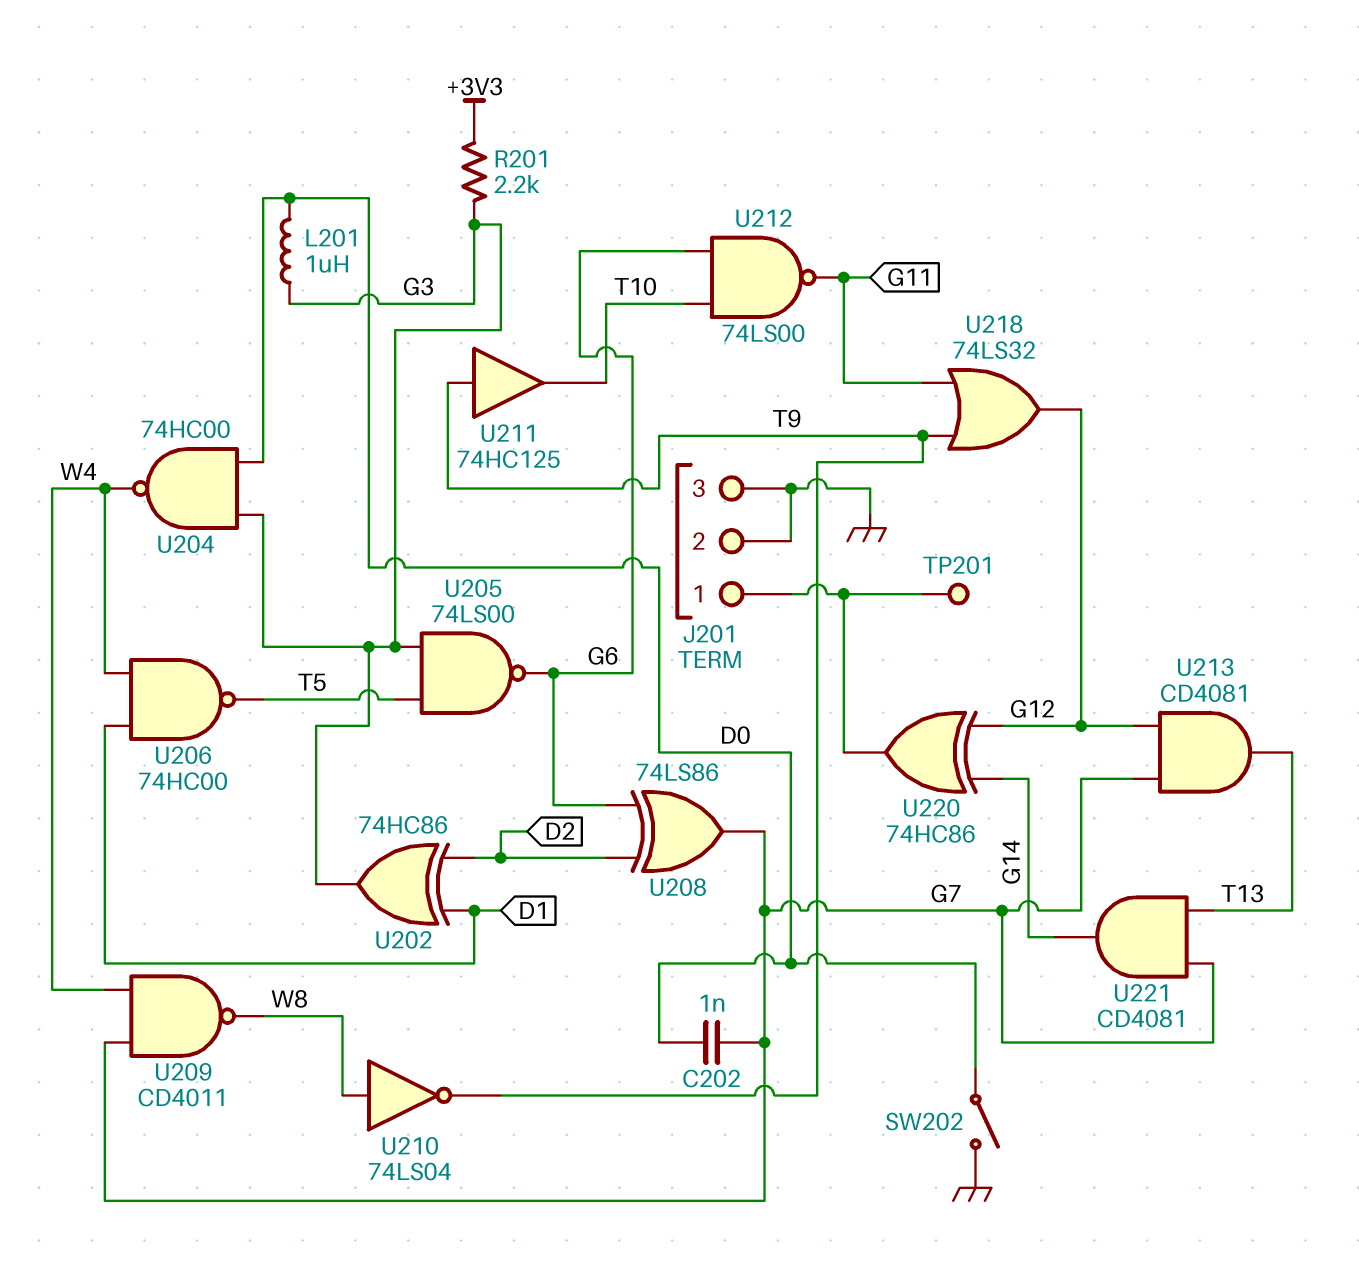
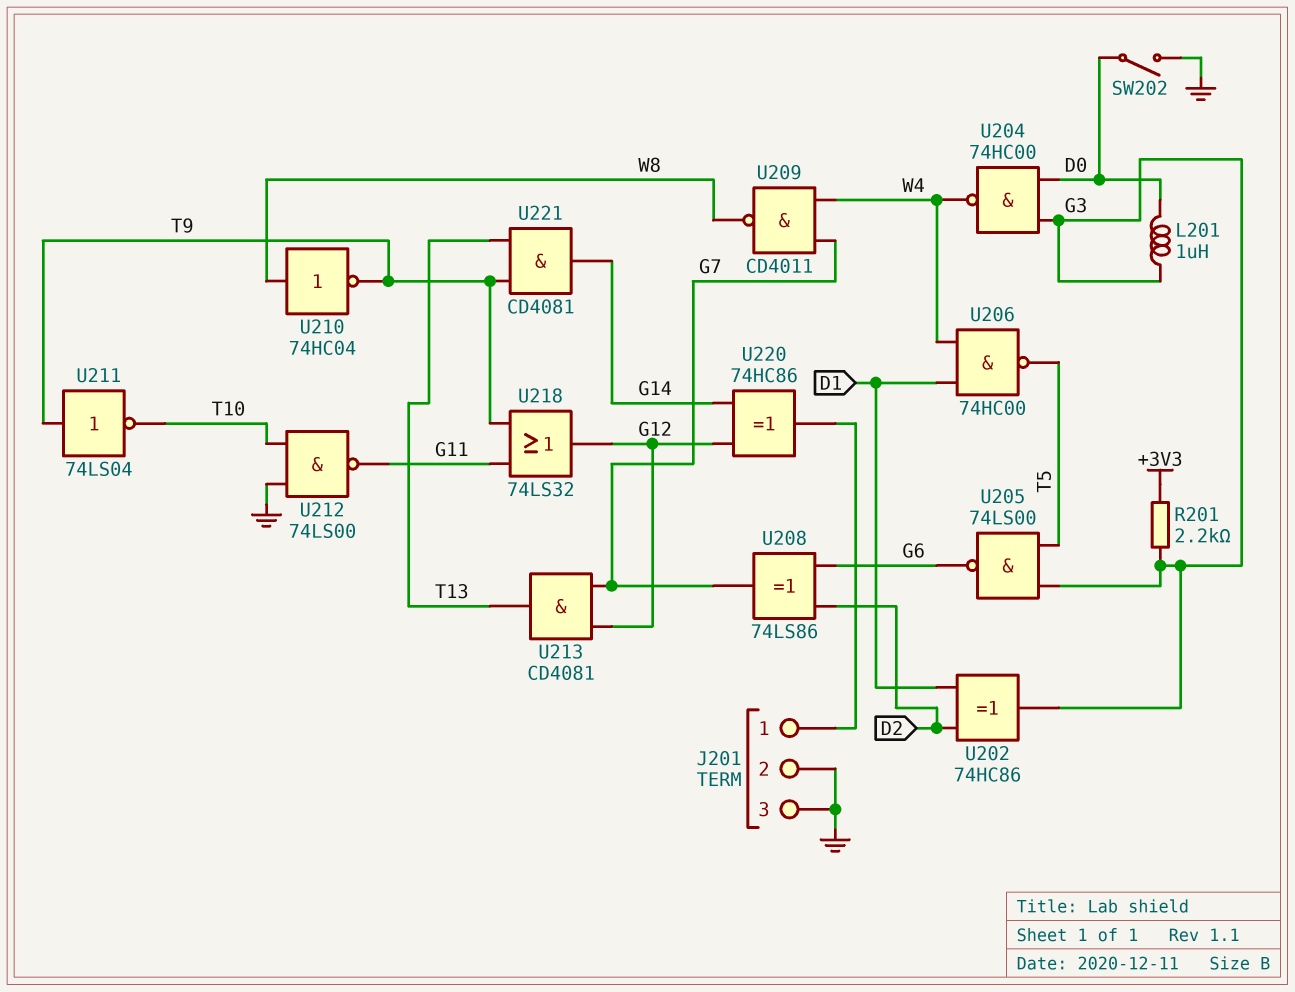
C202: 1nF (D0, G7) -> none
TP201: test point (J201/1) -> none
U210: NOT 74LS04 (in W8, out T9) -> NOT 74HC04 (in W8, out T9)
U211: buffer 74HC125 (in T9, out T10) -> NOT 74LS04 (in T9, out T10)
U212: NAND 74LS00 (in G6, in T10, out G11) -> NAND 74LS00 (in GND, in T10, out G11)
U221: AND CD4081 (in G7, in T13, out G14) -> AND CD4081 (in T9, in T13, out G14)

